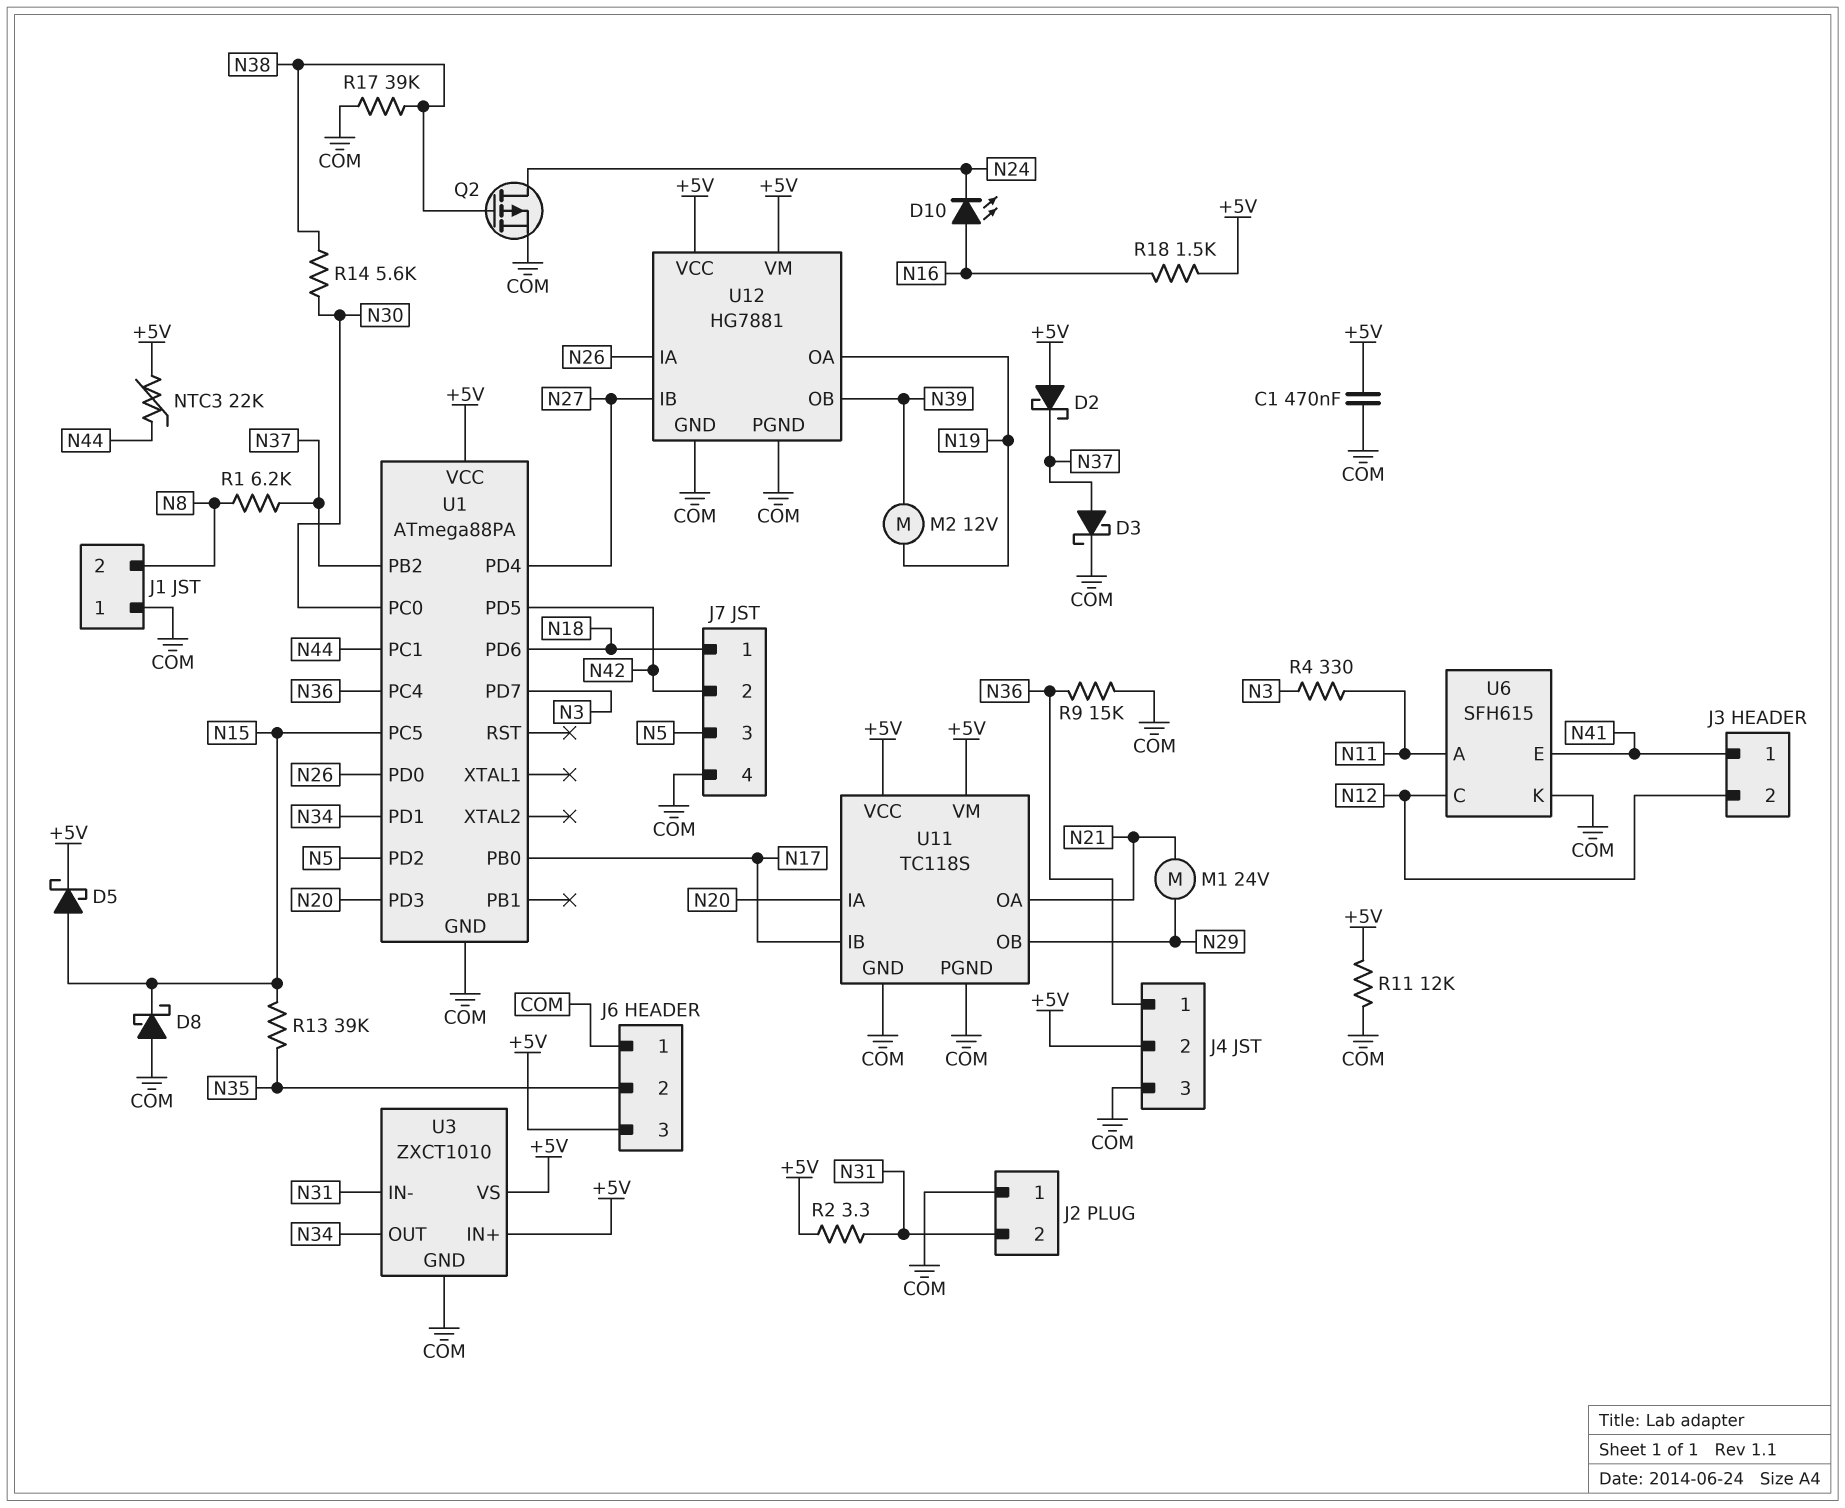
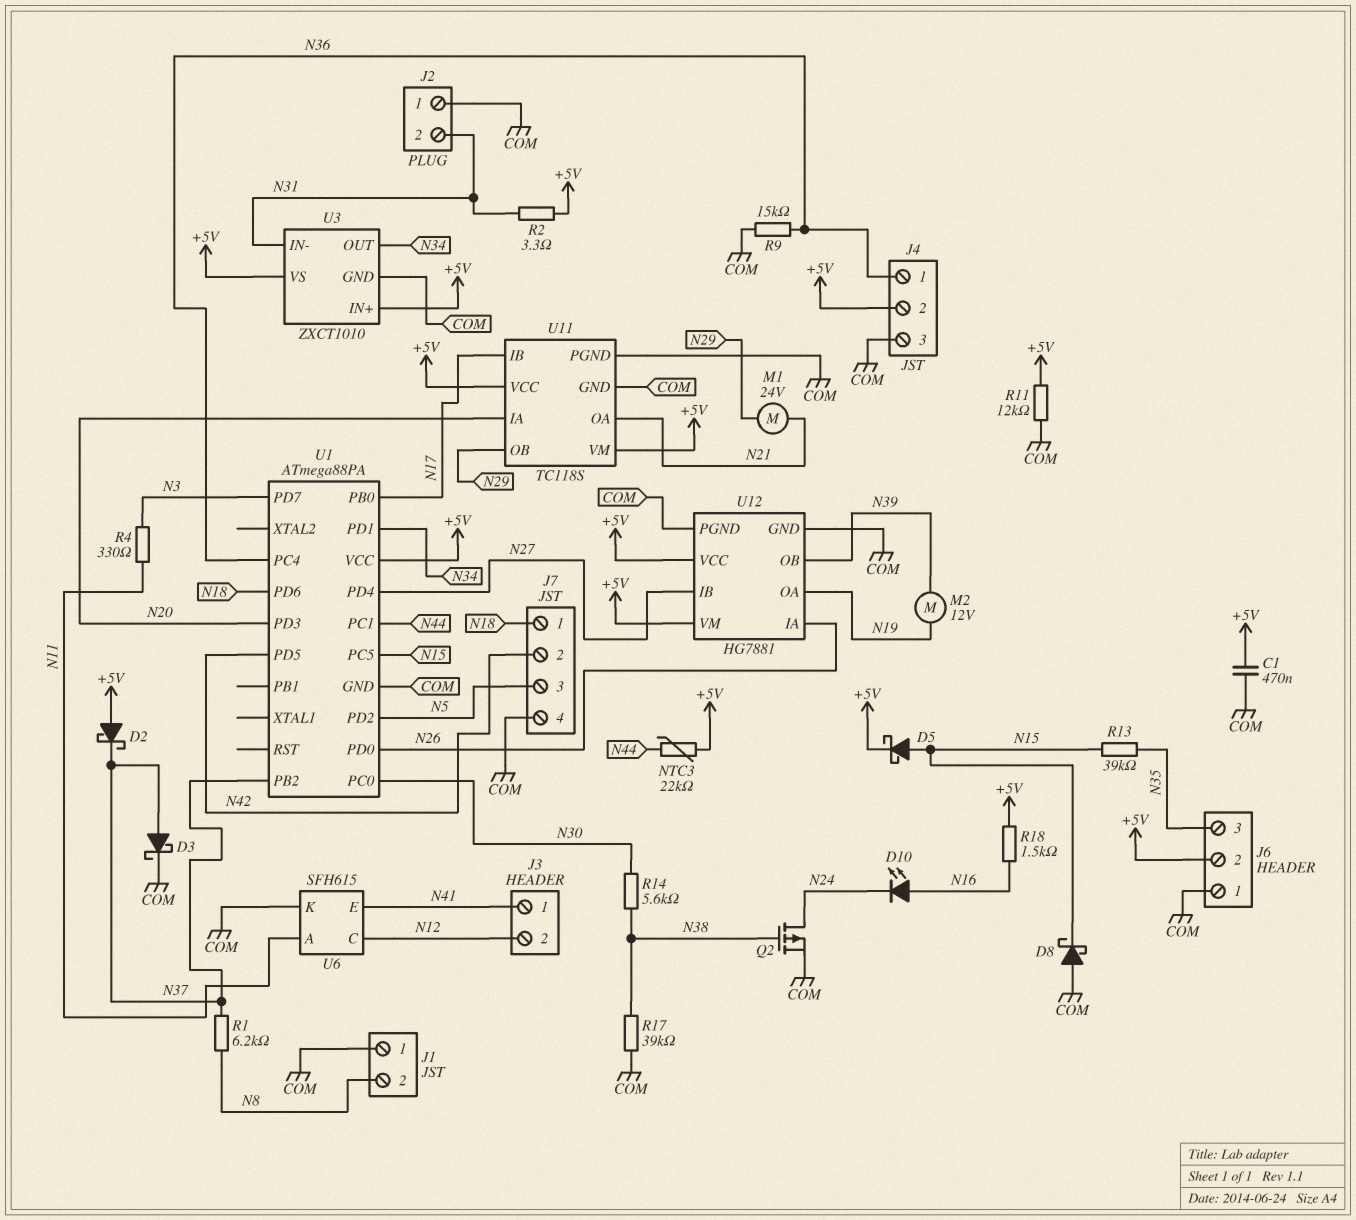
J6 pin 2: N35 -> +5V
J6 pin 3: +5V -> N35

